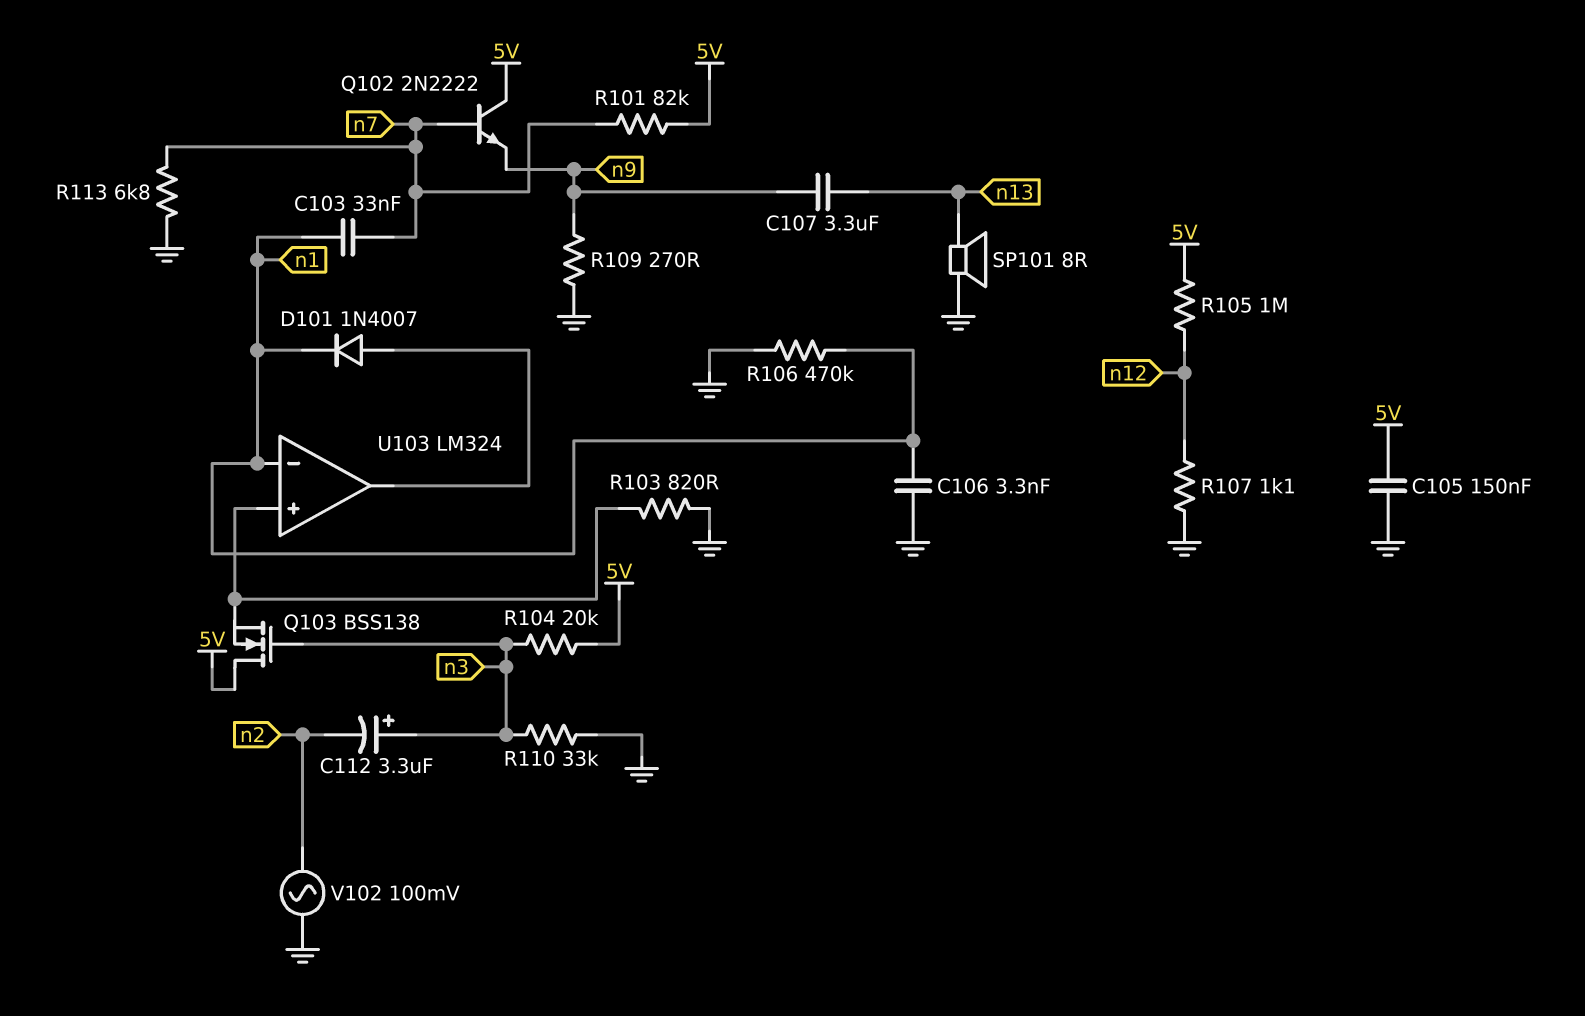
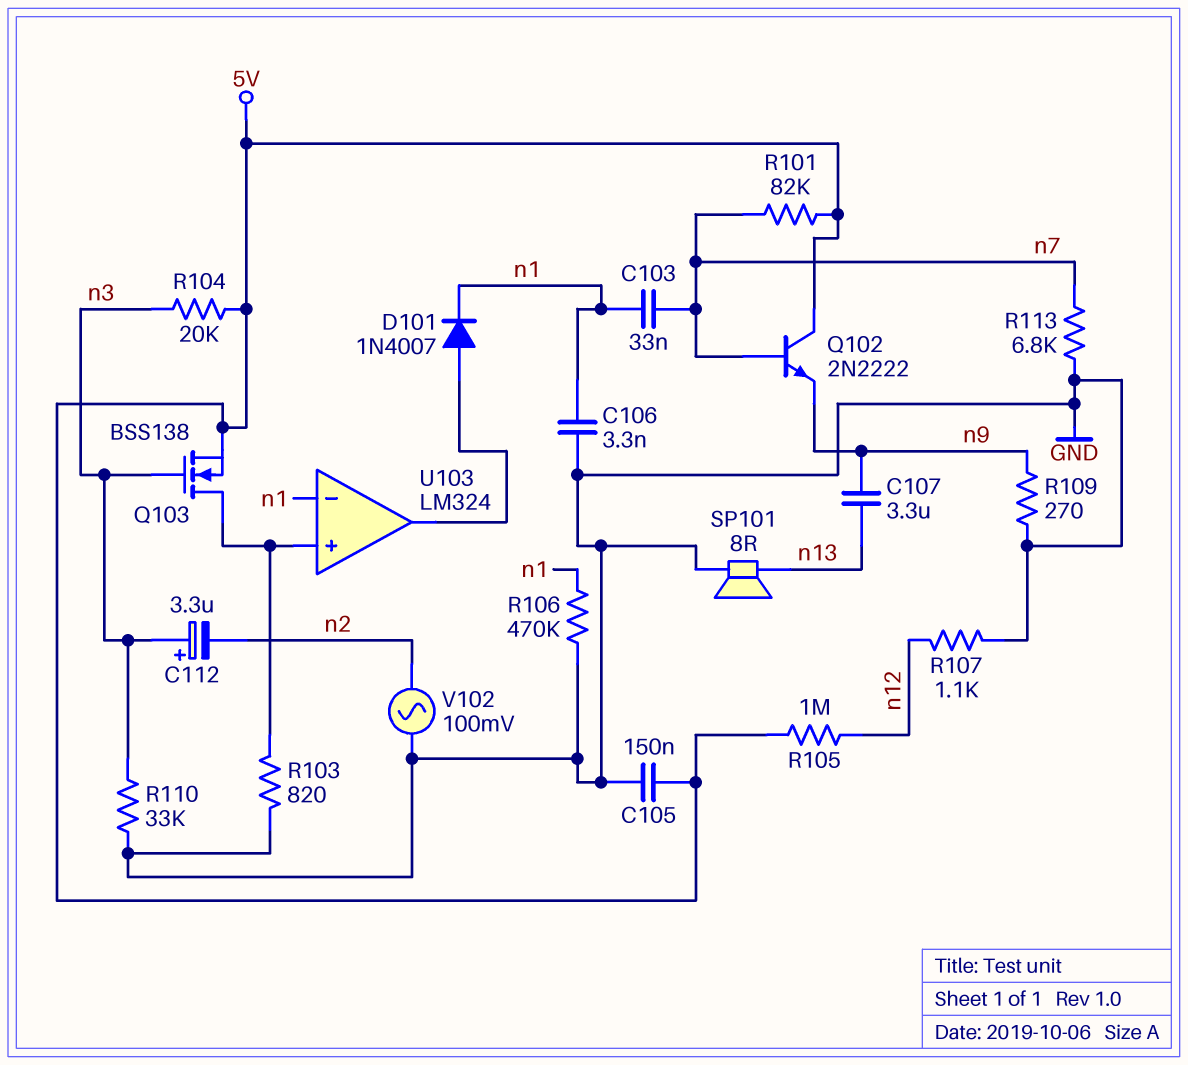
Q103: NMOS BSS138 (G n3, D 5V, S U103/in+) -> NMOS BSS138 (G n3, D U103/in+, S 5V)

